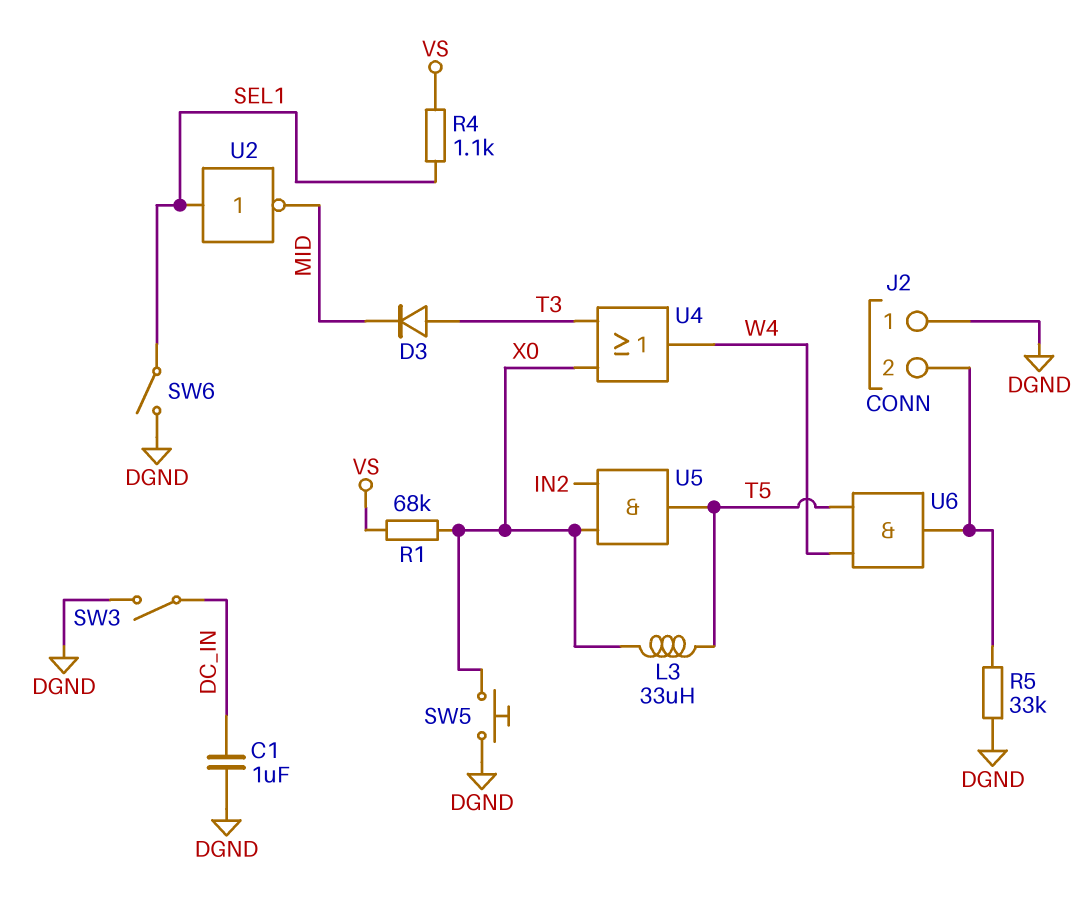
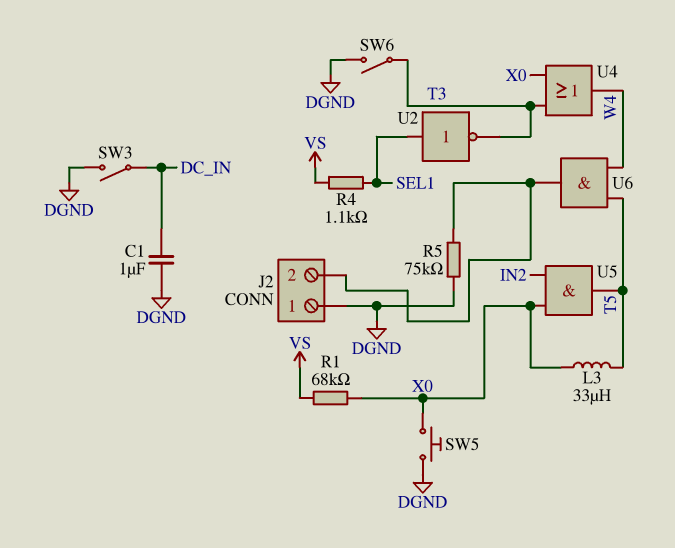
D3: diode (A T3, K MID) -> none
R5: 33k (DGND, J2/2) -> 75k (DGND, J2/2)
SW6: switch (DGND, SEL1) -> switch (DGND, T3)
U2: NOT (in SEL1, out MID) -> NOT (in SEL1, out T3)

